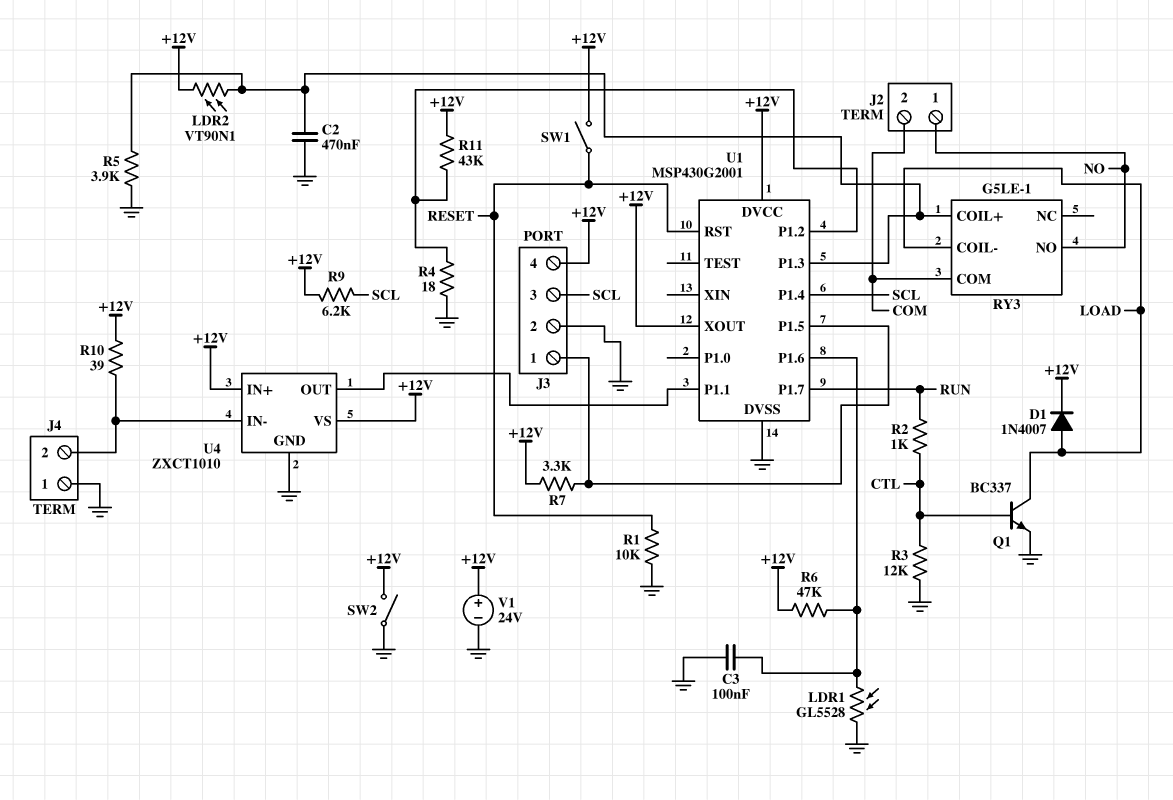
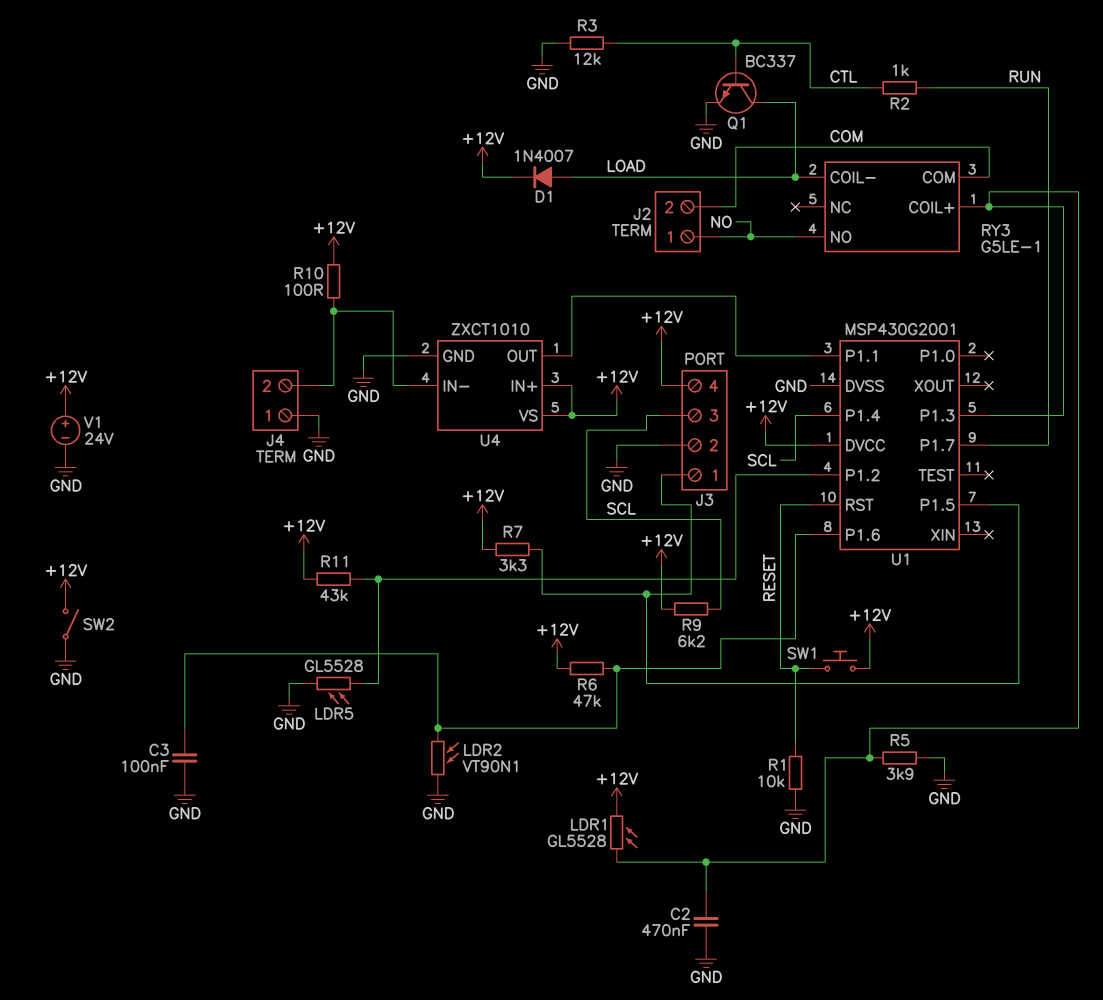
LDR1: GL5528 (GND, U1/P1.6) -> GL5528 (+12V, RY3/COIL+)
LDR2: VT90N1 (+12V, RY3/COIL+) -> VT90N1 (GND, U1/P1.6)
LDR5: none -> GL5528 (GND, U1/P1.2)
R4: 18 (GND, U1/P1.2) -> none
R10: 39 (+12V, J4/2) -> 100 (+12V, J4/2)
SW1: switch (+12V, RESET) -> button (+12V, RESET)
U1 pin XOUT: +12V -> none

